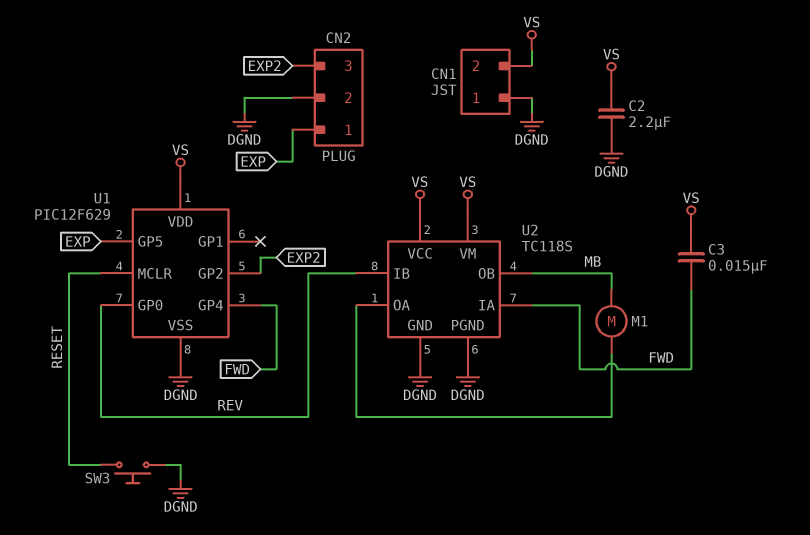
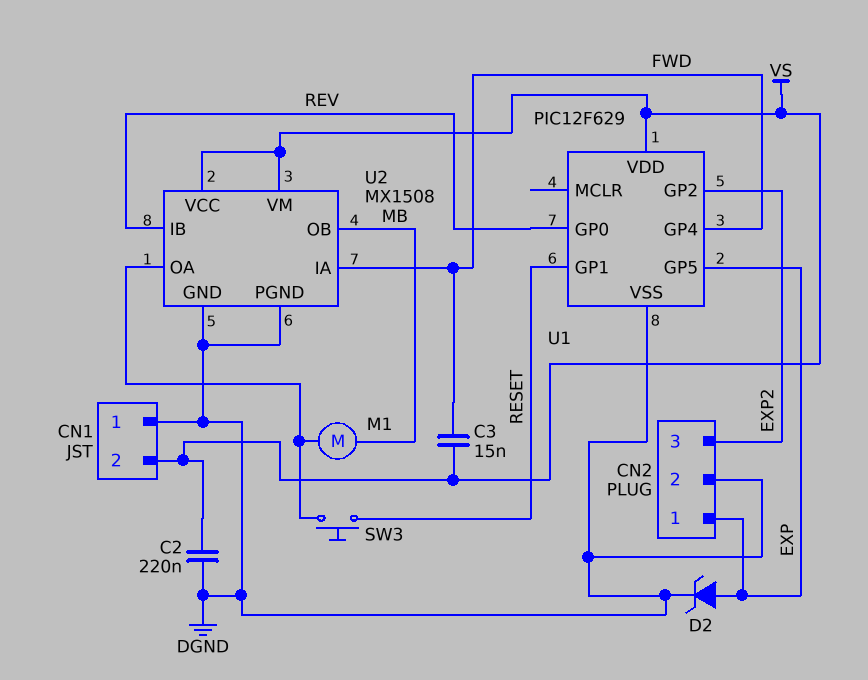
C2: 2.2uF (DGND, VS) -> 220nF (DGND, VS)
D2: none -> zener (A EXP, K DGND)
SW3: button (DGND, RESET) -> button (RESET, U2/OA)
U1 pin GP1: none -> RESET
U1 pin MCLR: RESET -> none
U2: TC118S -> MX1508

